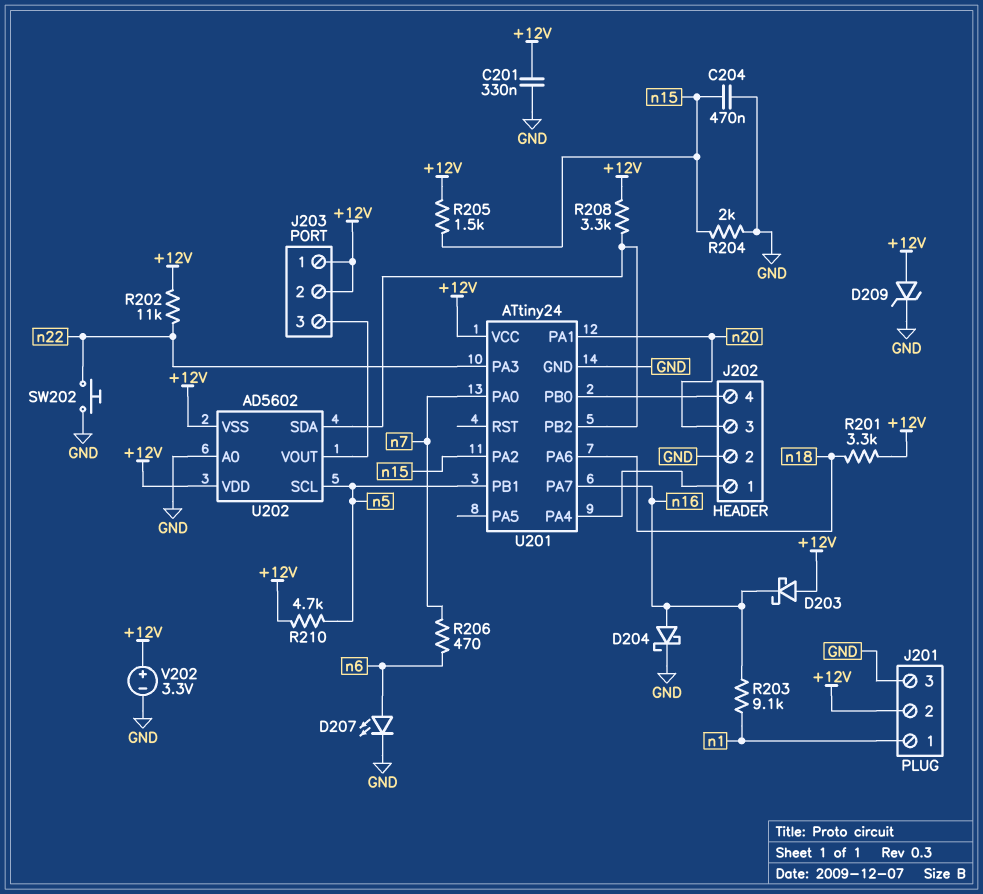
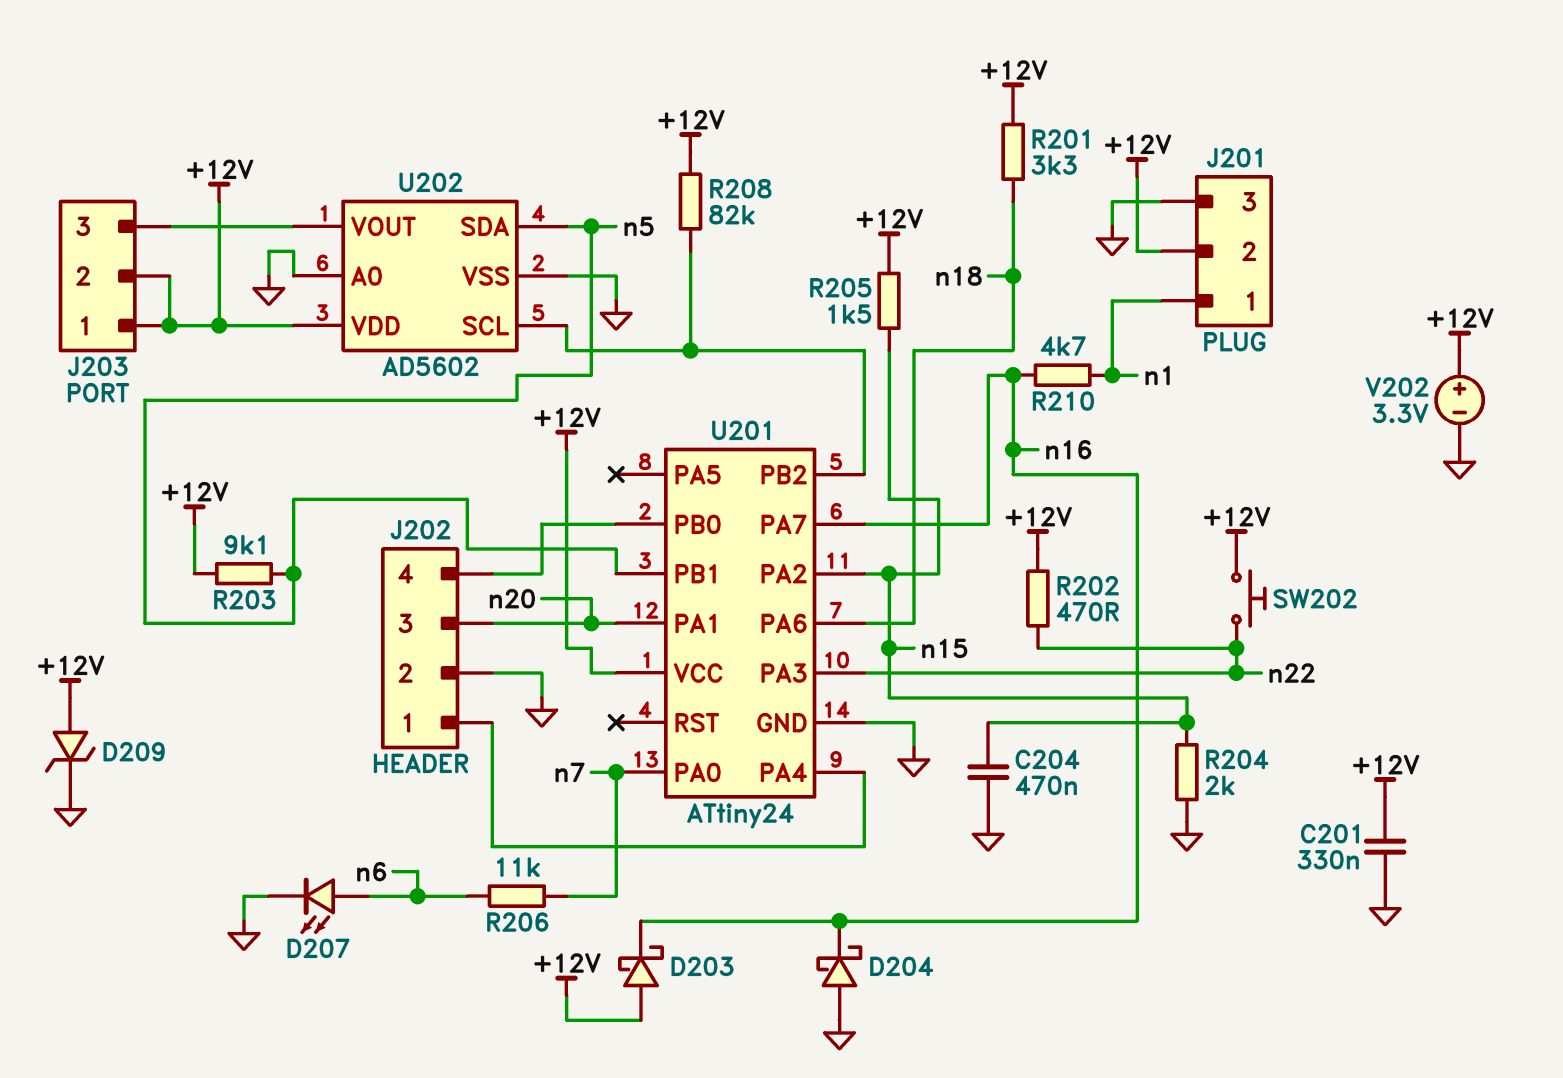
D204: schottky (A n16, K GND) -> schottky (A GND, K n16)
R202: 11k (+12V, n22) -> 470 (+12V, n22)
R203: 9.1k (n1, n16) -> 9.1k (+12V, n5)
R206: 470 (n6, n7) -> 11k (n6, n7)
R208: 3.3k (+12V, U201/PB2) -> 82k (+12V, U201/PB2)
R210: 4.7k (+12V, n5) -> 4.7k (n1, n16)
SW202: button (GND, n22) -> button (+12V, n22)
U202 pin SCL: n5 -> U201/PB2
U202 pin SDA: U201/PB2 -> n5
U202 pin VSS: +12V -> GND

